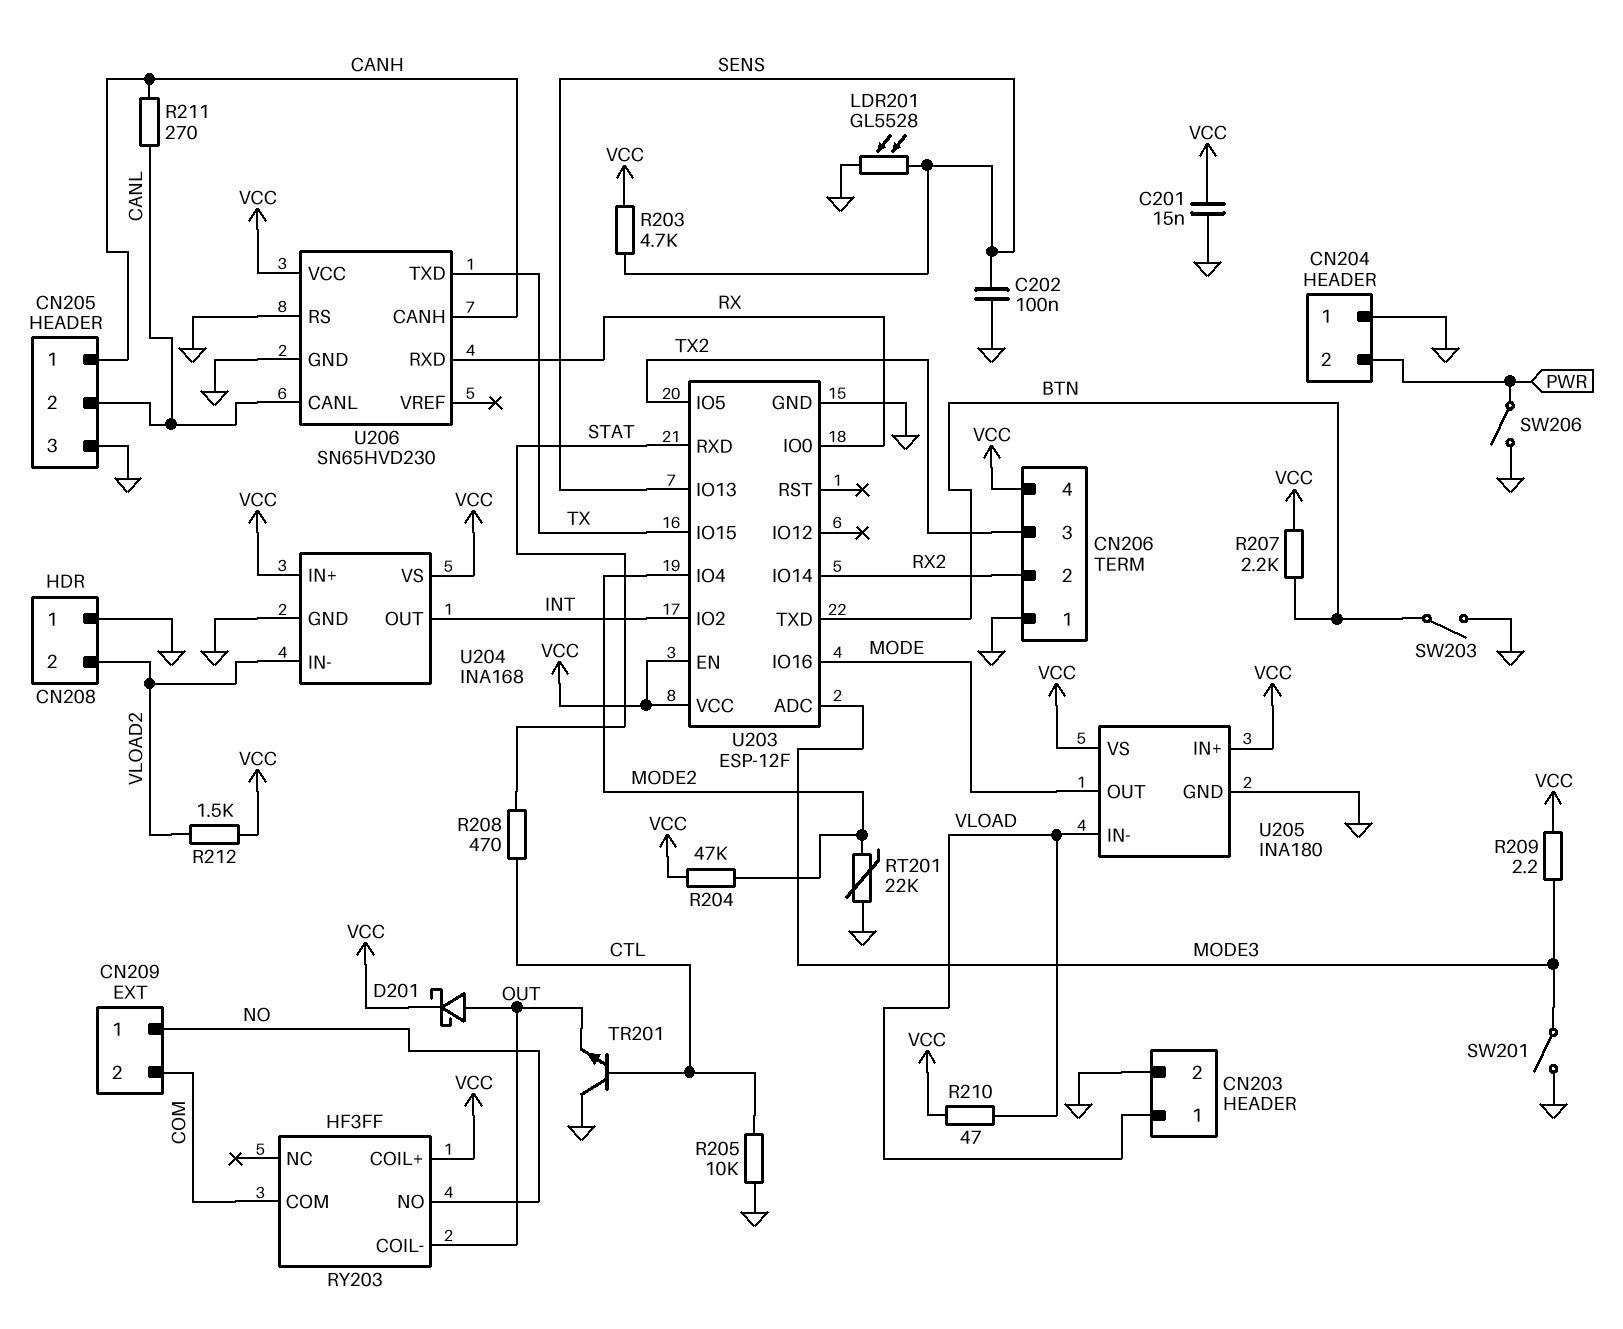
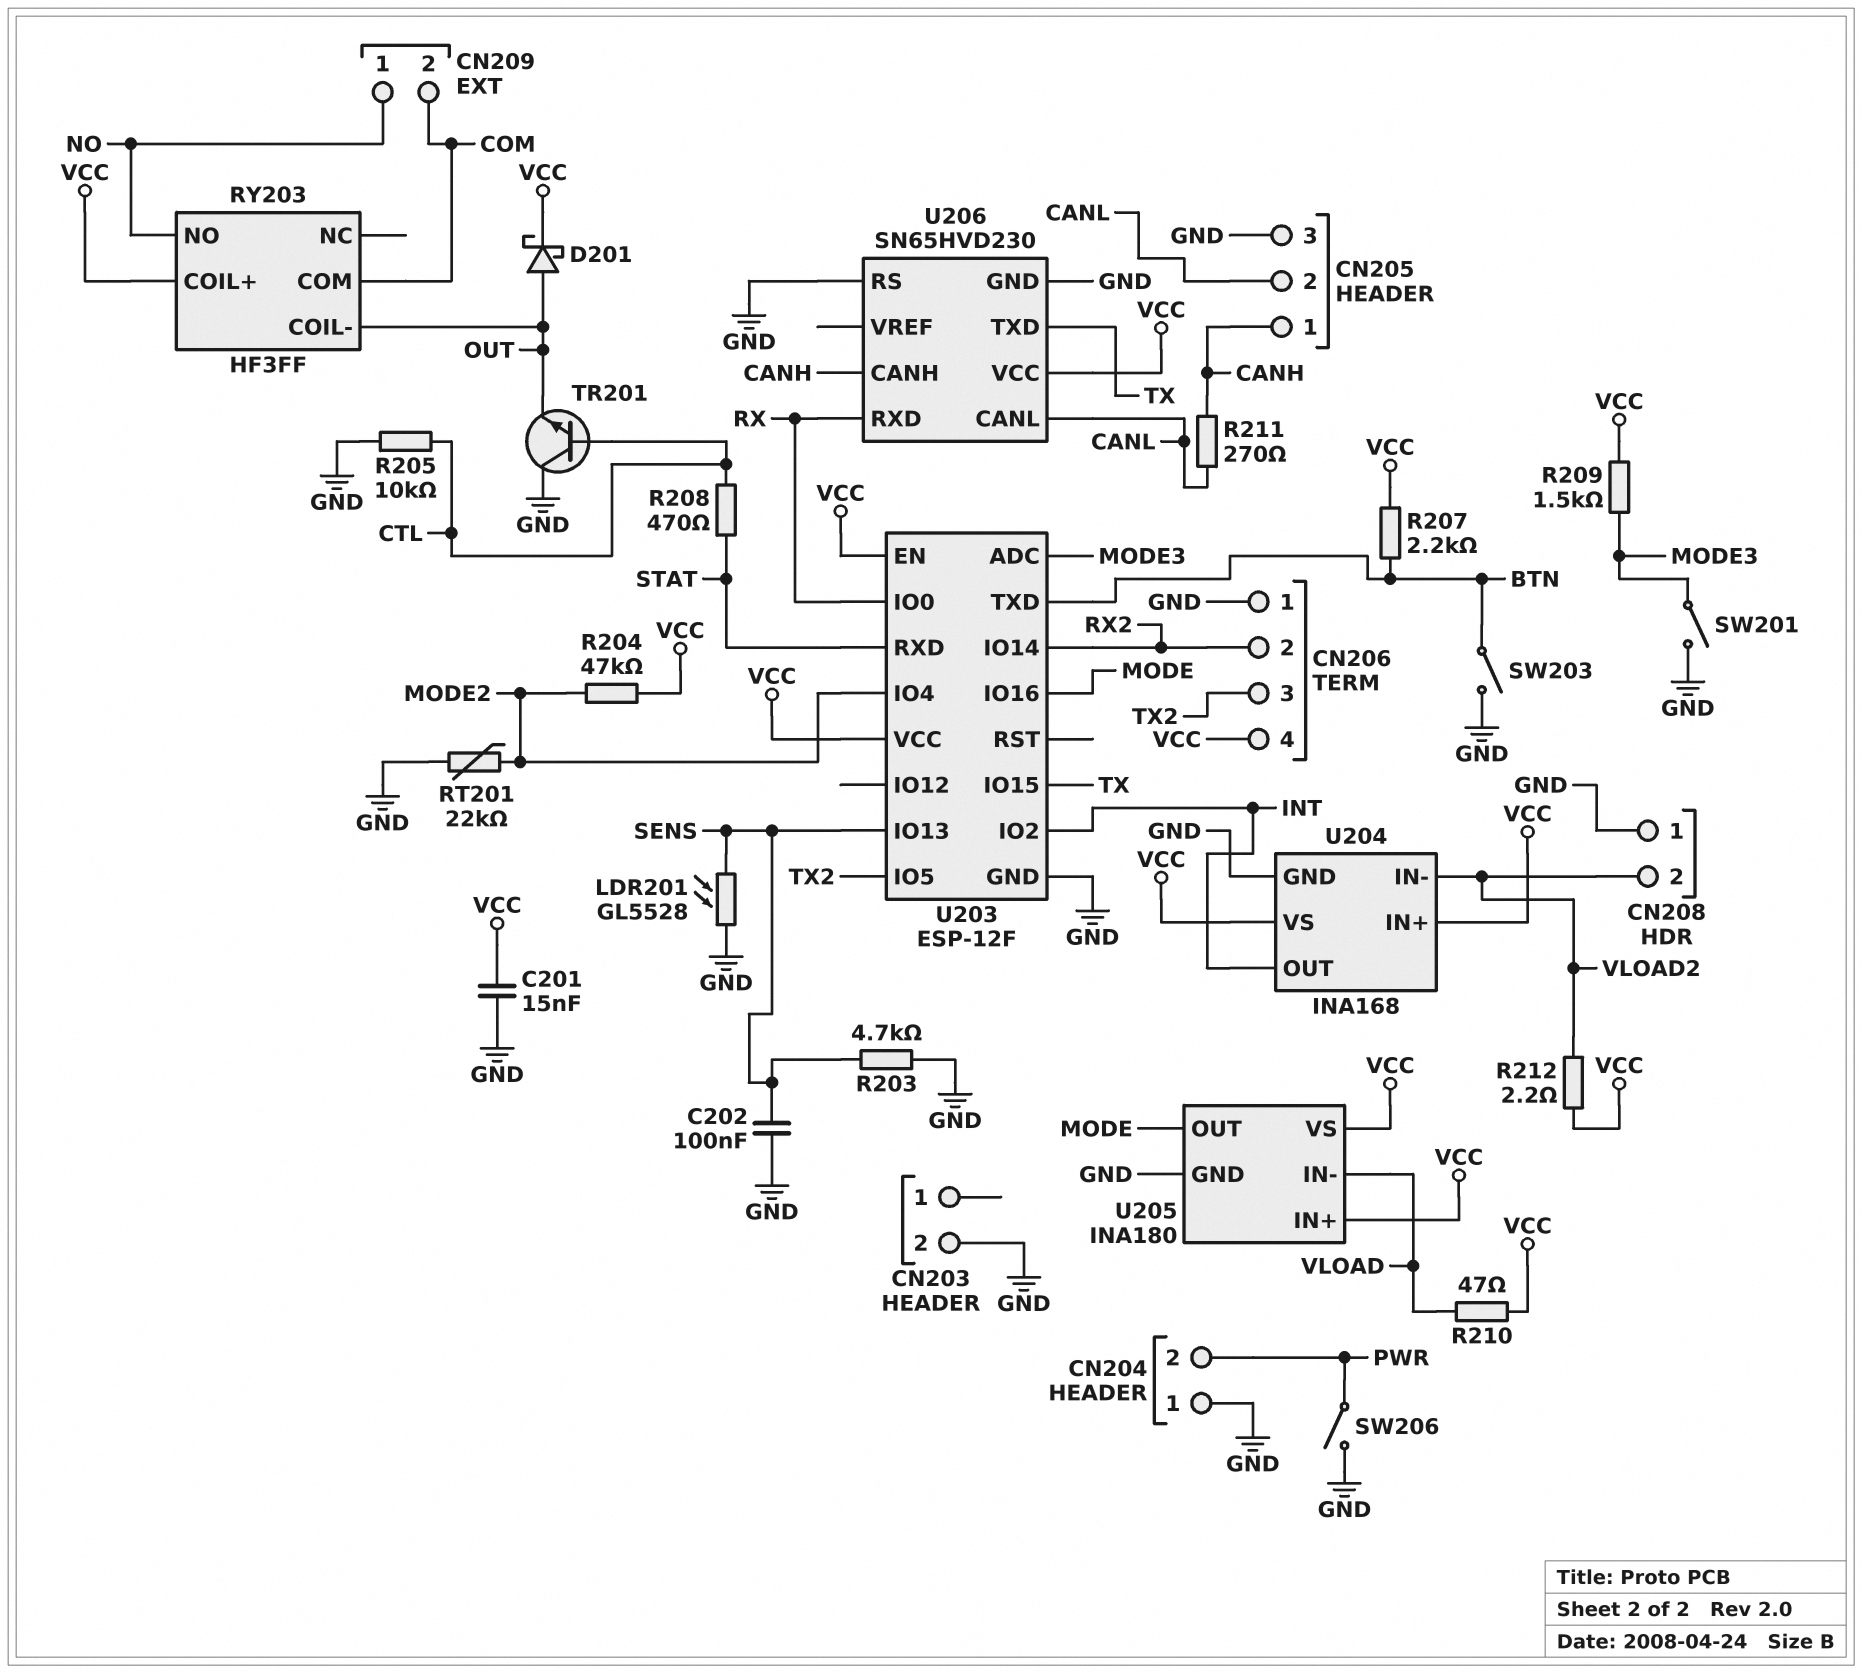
CN203 pin 1: VLOAD -> none
R203: 4.7k (SENS, VCC) -> 4.7k (GND, SENS)
R209: 2.2 (MODE3, VCC) -> 1.5k (MODE3, VCC)
R212: 1.5k (VCC, VLOAD2) -> 2.2 (VCC, VLOAD2)

